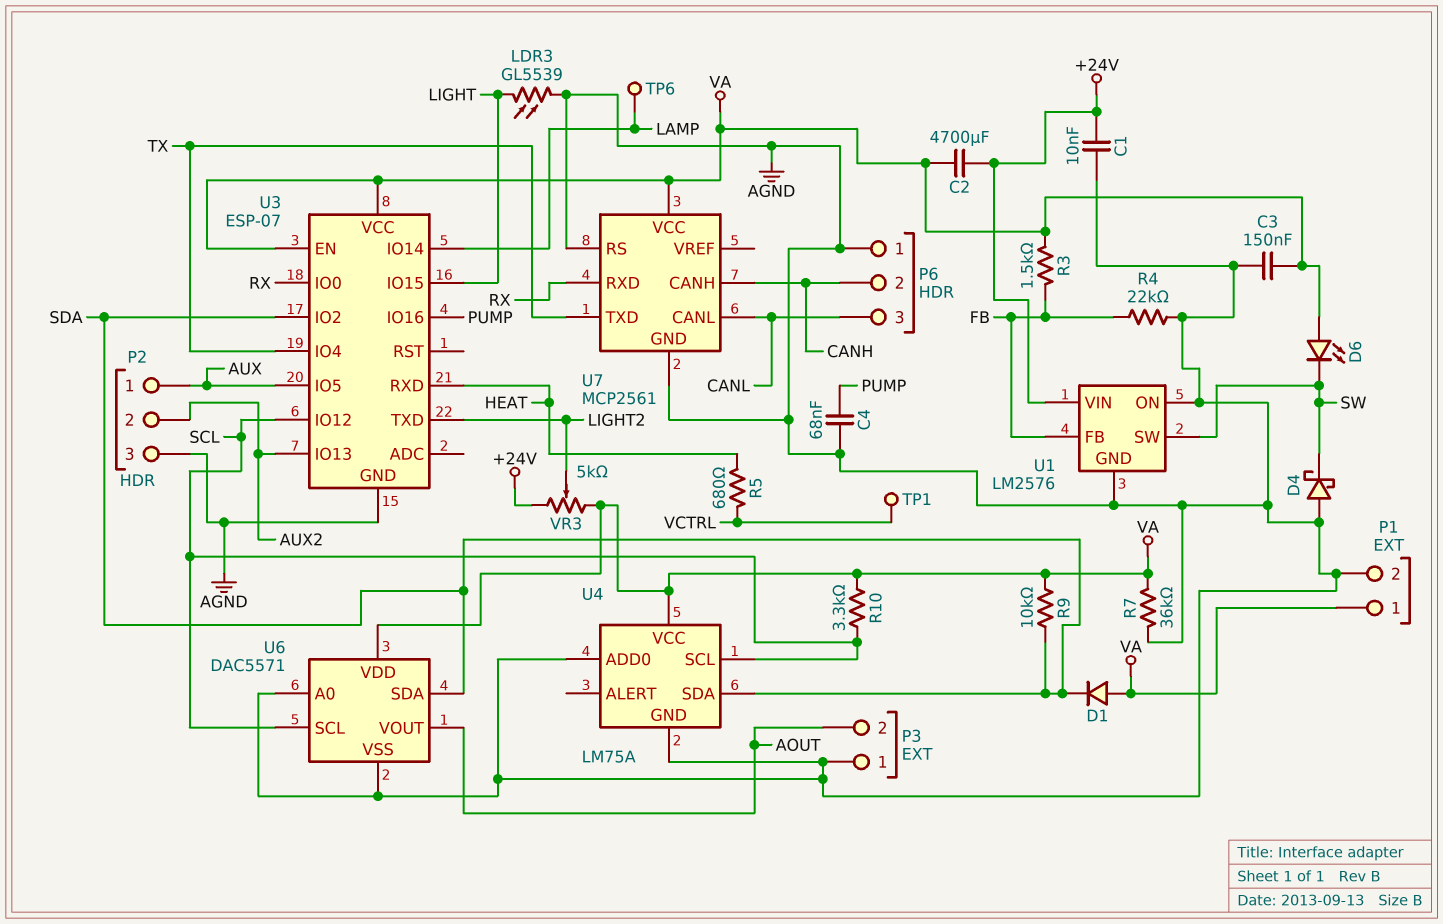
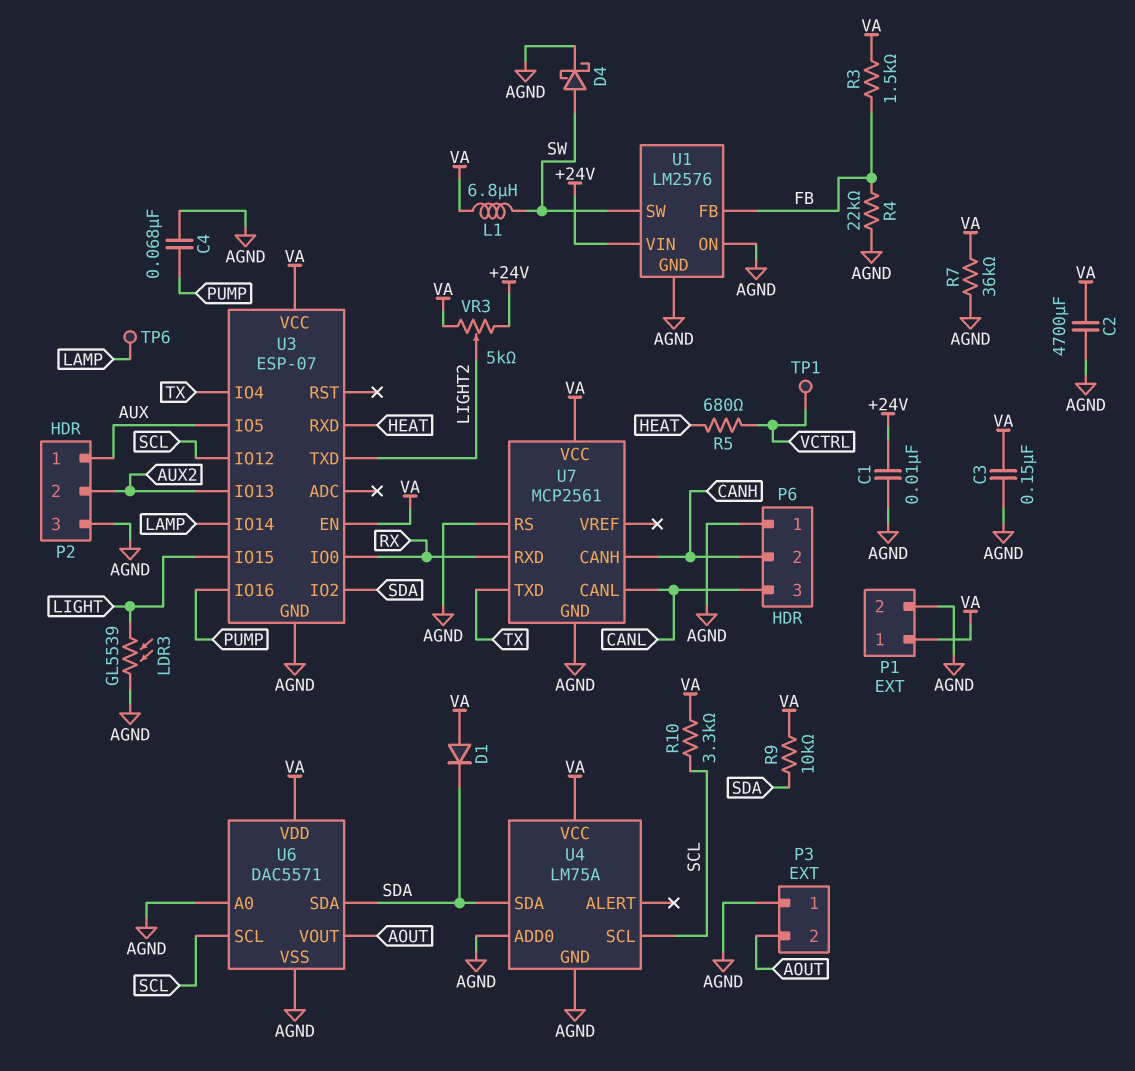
C2: 4700uF (+24V, VA) -> 4700uF (AGND, VA)
D4: schottky (A AGND, K SW) -> schottky (A SW, K AGND)
D6: LED (A VA, K SW) -> none
L1: none -> 6.8uH (SW, VA)

